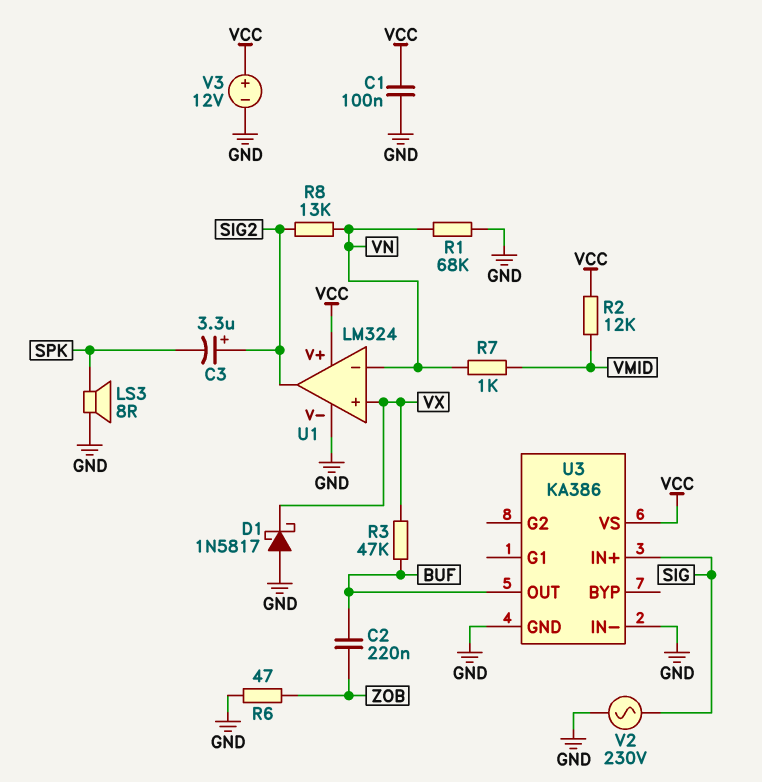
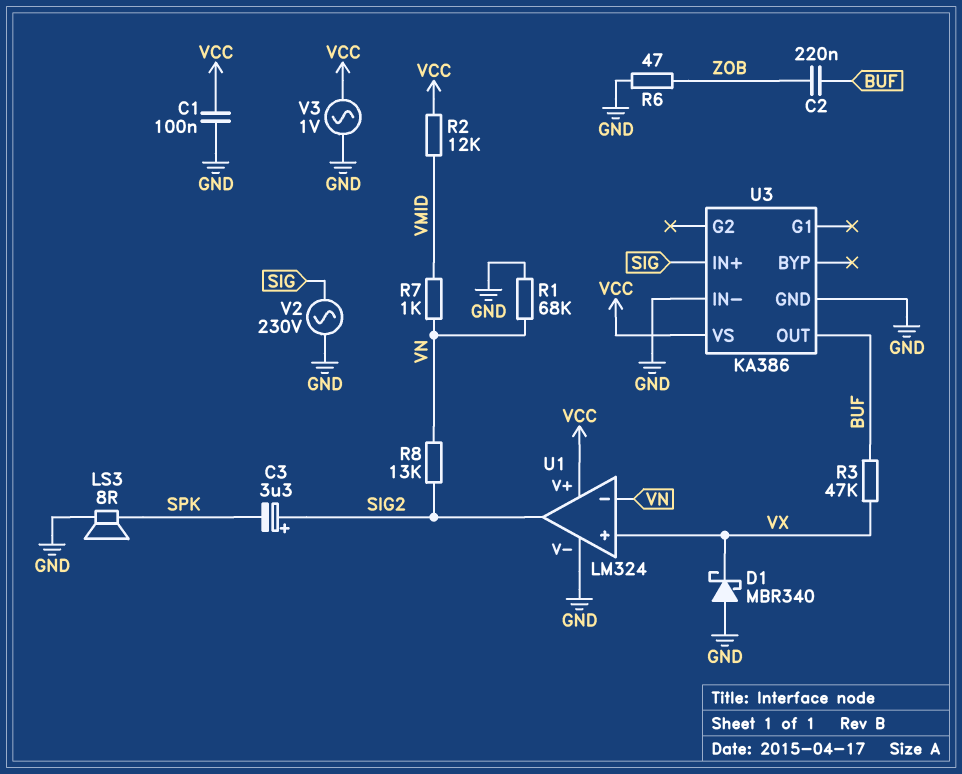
D1: schottky 1N5817 (A GND, K VX) -> schottky MBR340 (A GND, K VX)
V3: 12V (plus VCC, minus GND) -> AC 1V (GND, VCC)

